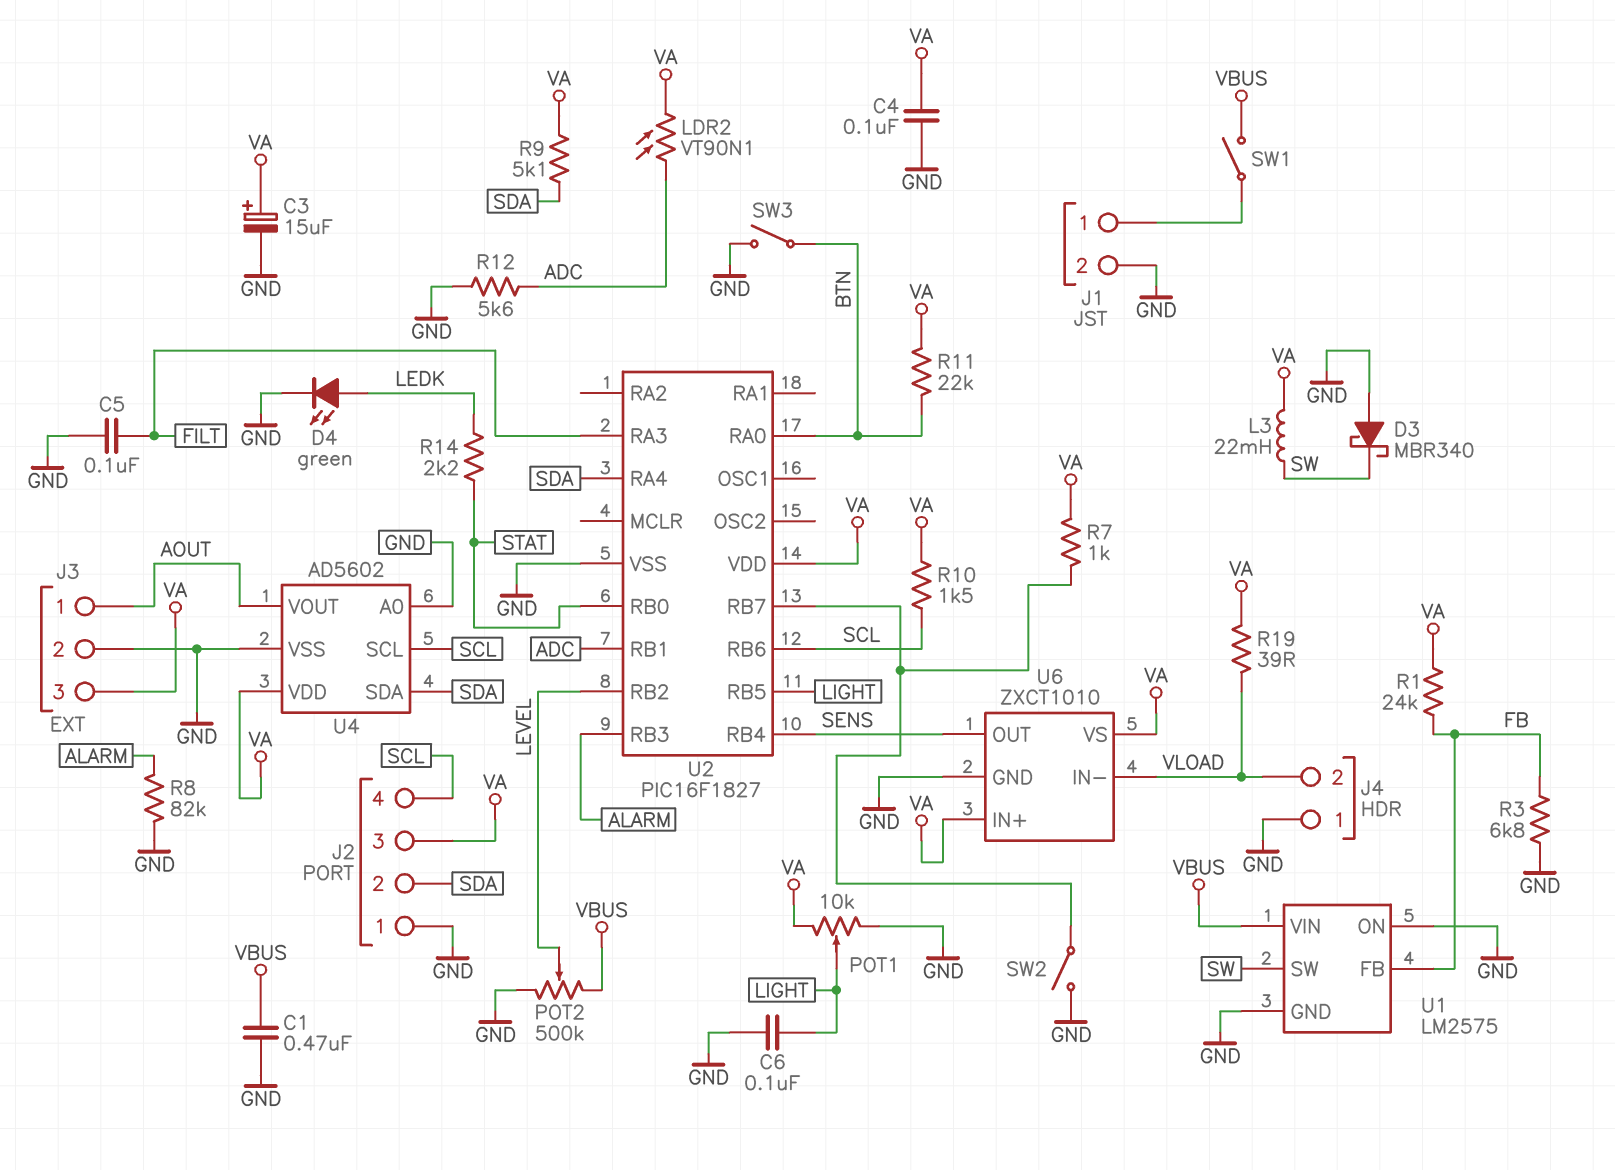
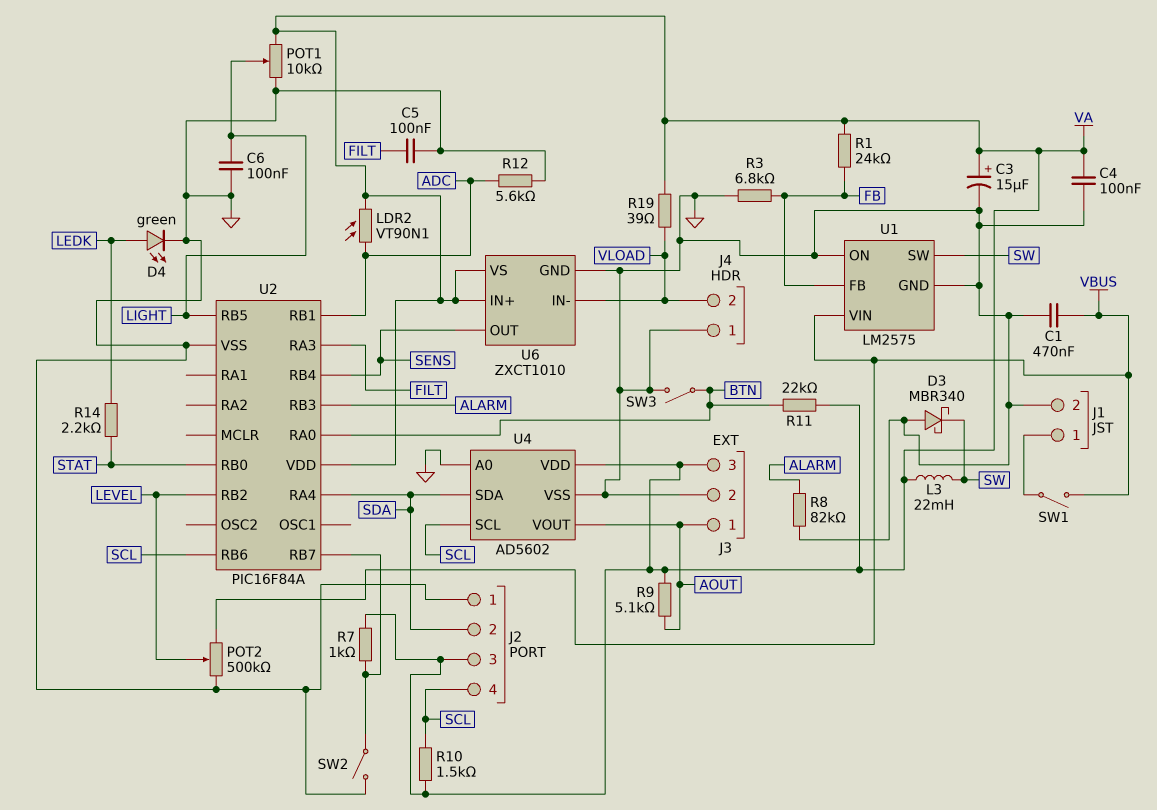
R9: 5.1k (SDA, VA) -> 5.1k (AOUT, VA)
U2: PIC16F1827 -> PIC16F84A

